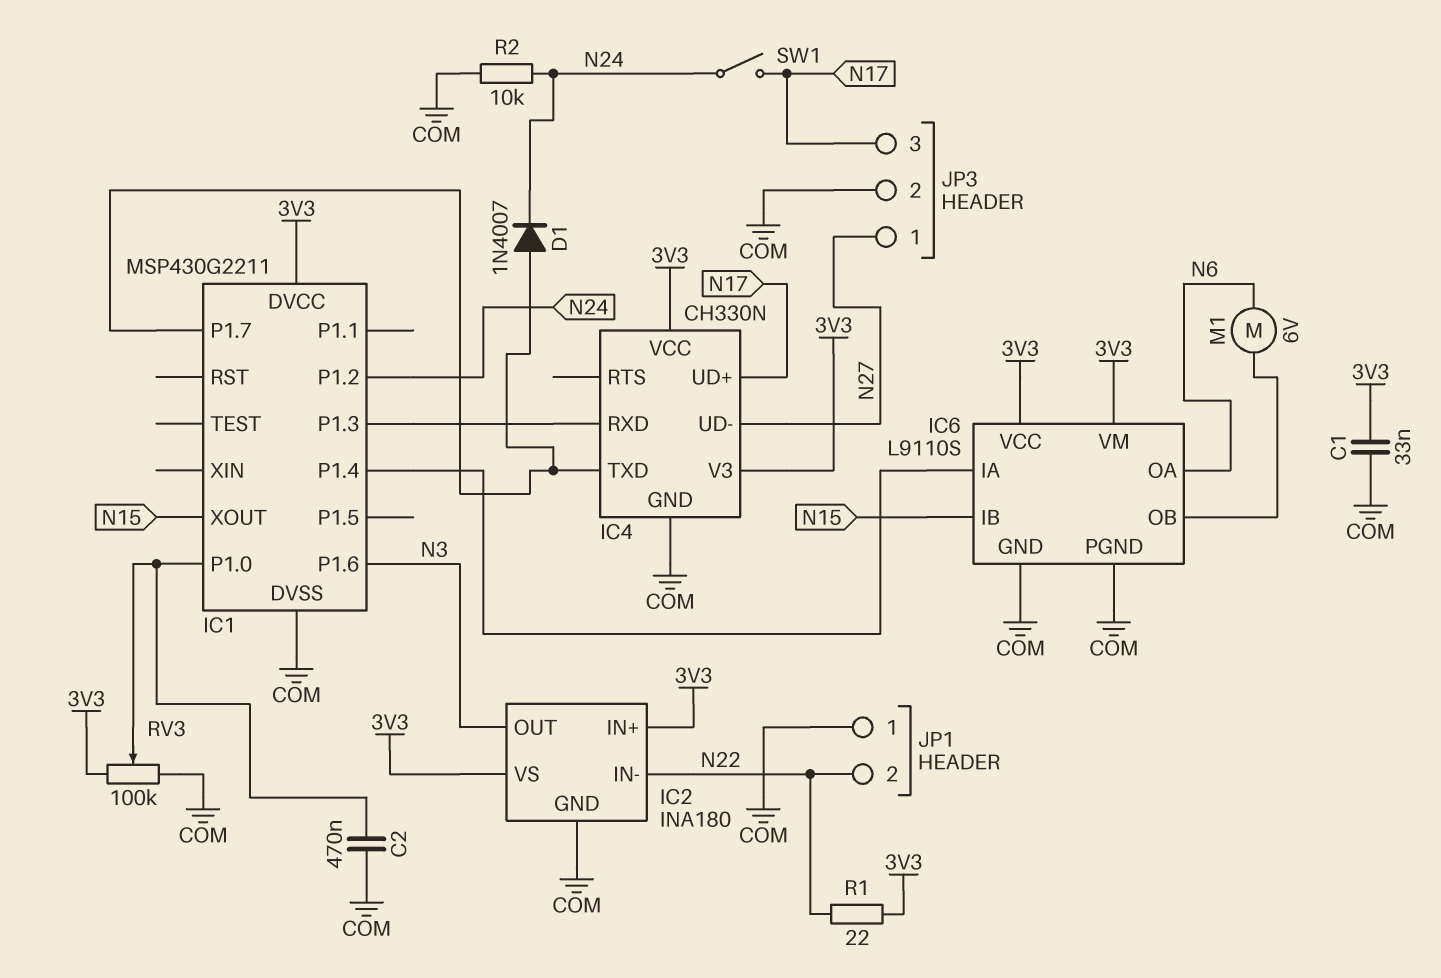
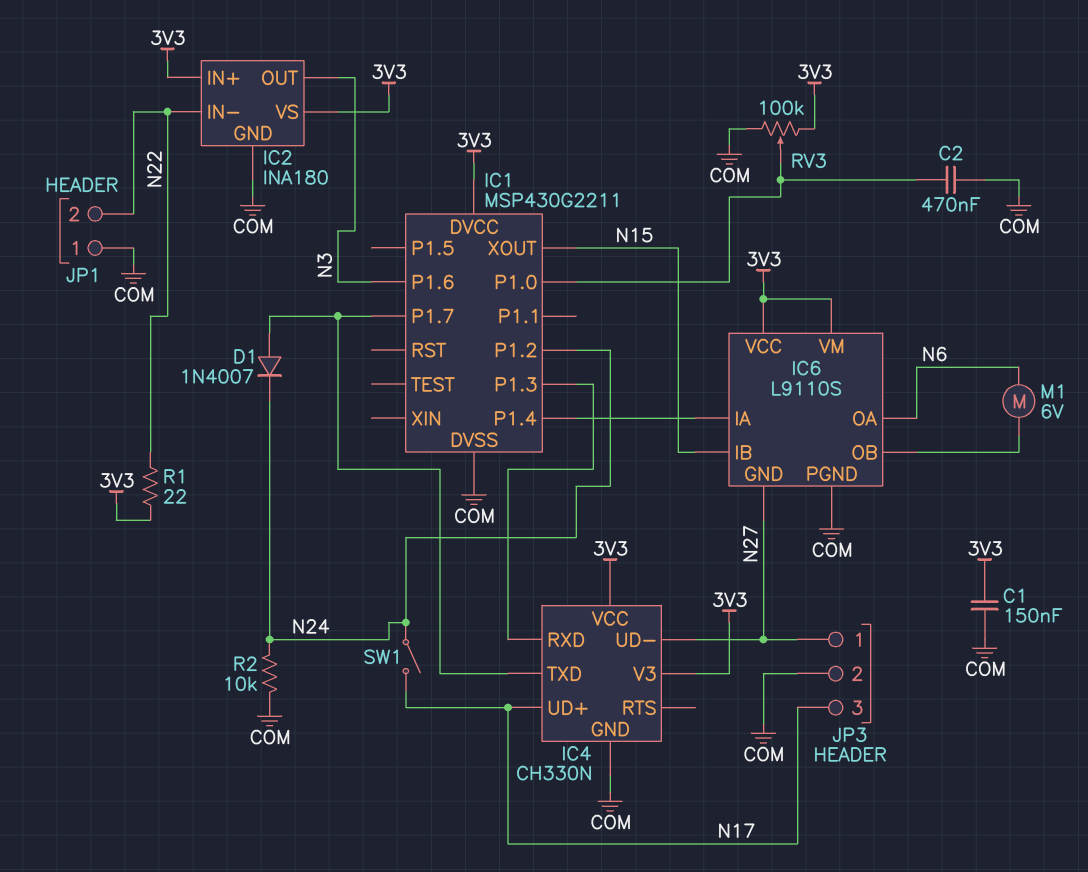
C1: 33nF (3V3, COM) -> 150nF (3V3, COM)
IC6 pin GND: COM -> N27

